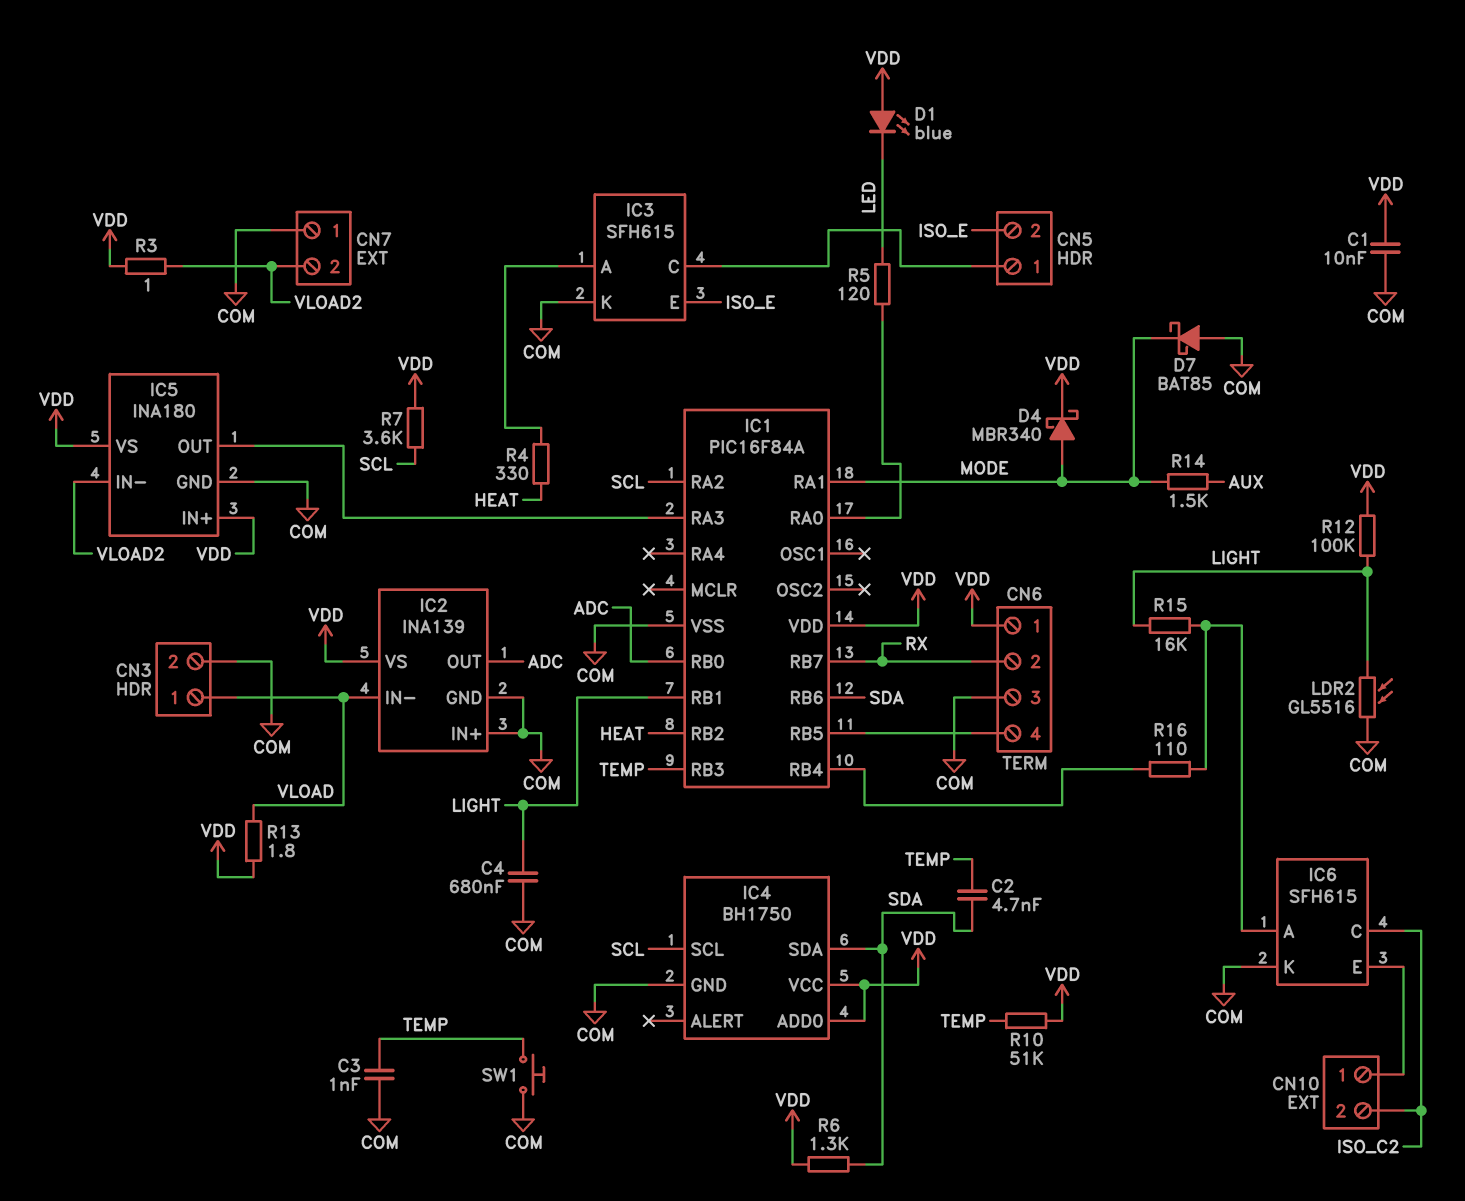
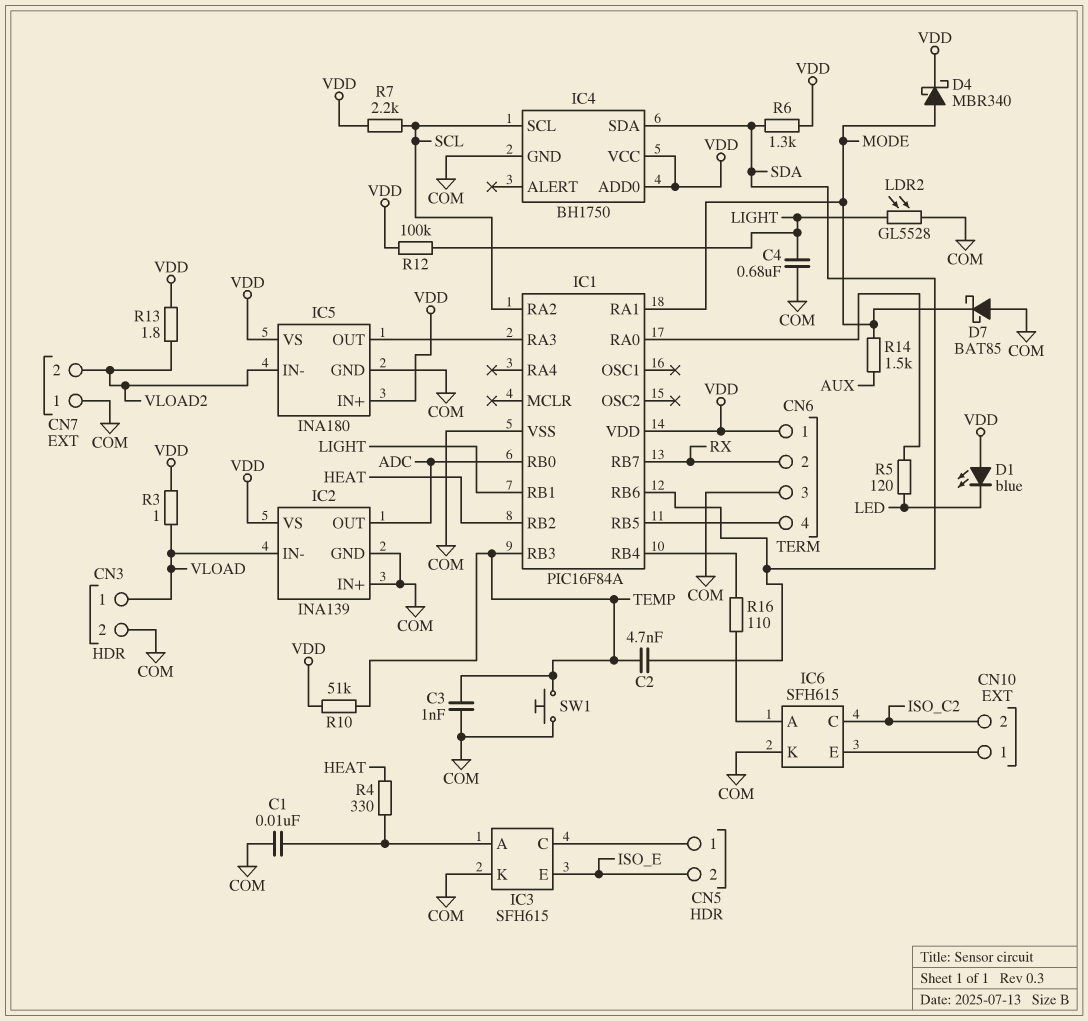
C1: 10nF (COM, VDD) -> 10nF (COM, IC3/A)
LDR2: GL5516 (COM, LIGHT) -> GL5528 (COM, LIGHT)
R3: 1 (VDD, VLOAD2) -> 1 (VDD, VLOAD)
R7: 3.6k (SCL, VDD) -> 2.2k (SCL, VDD)
R13: 1.8 (VDD, VLOAD) -> 1.8 (VDD, VLOAD2)
R15: 16k (IC6/A, LIGHT) -> none

